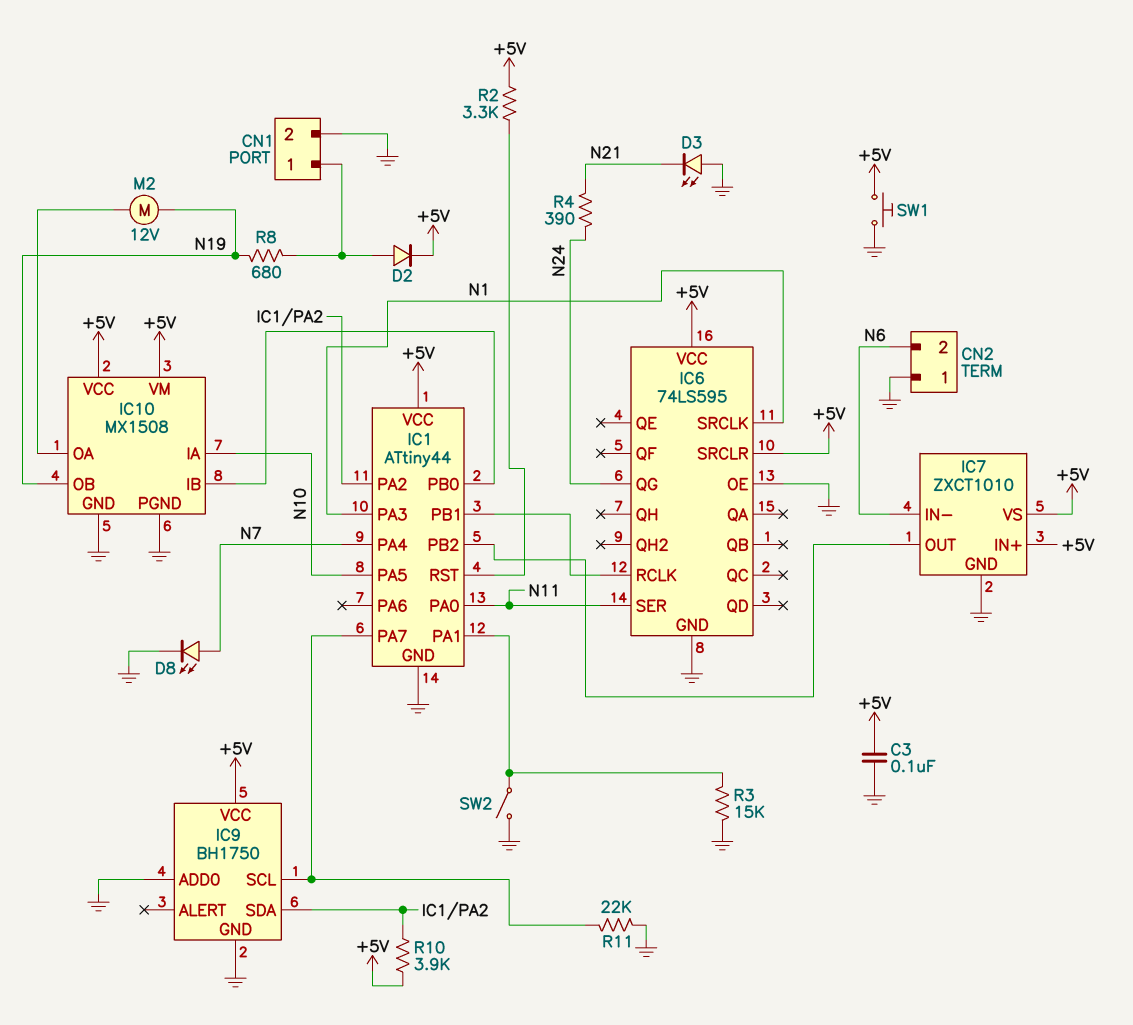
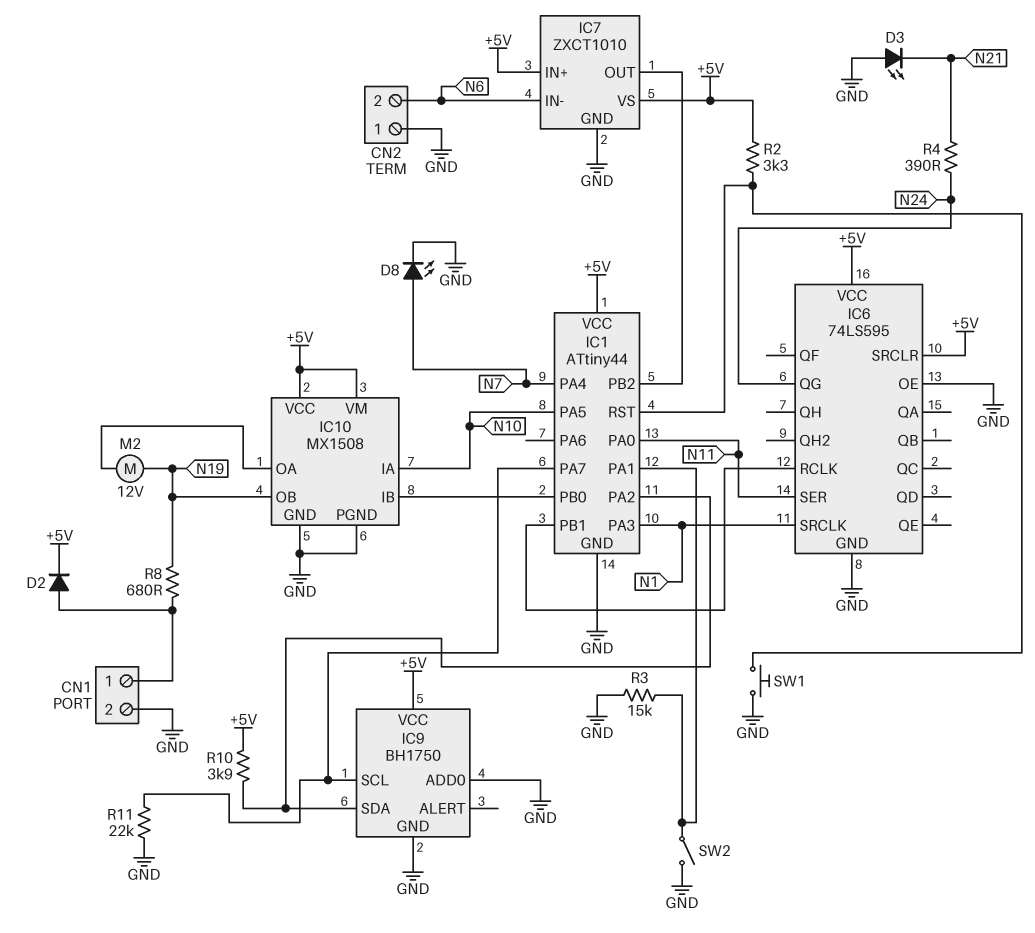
C3: 100nF (+5V, GND) -> none
SW1: button (+5V, GND) -> button (GND, IC1/RST)

